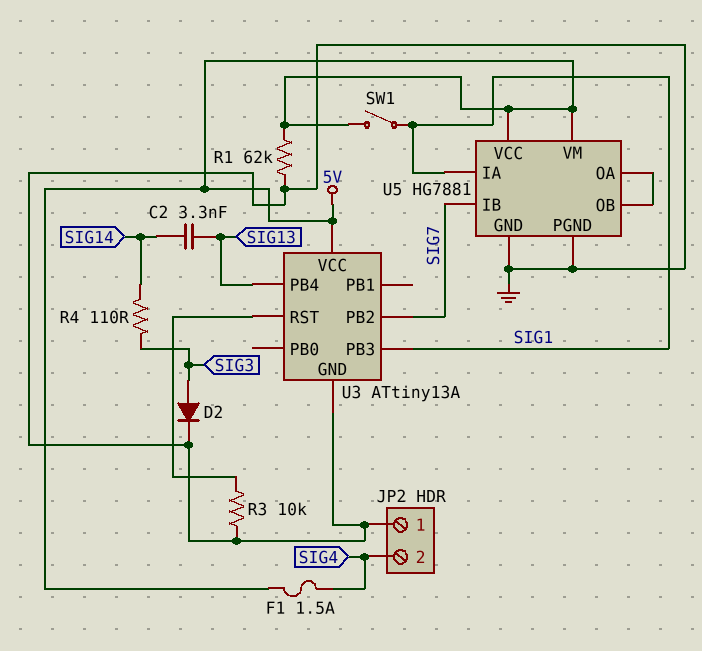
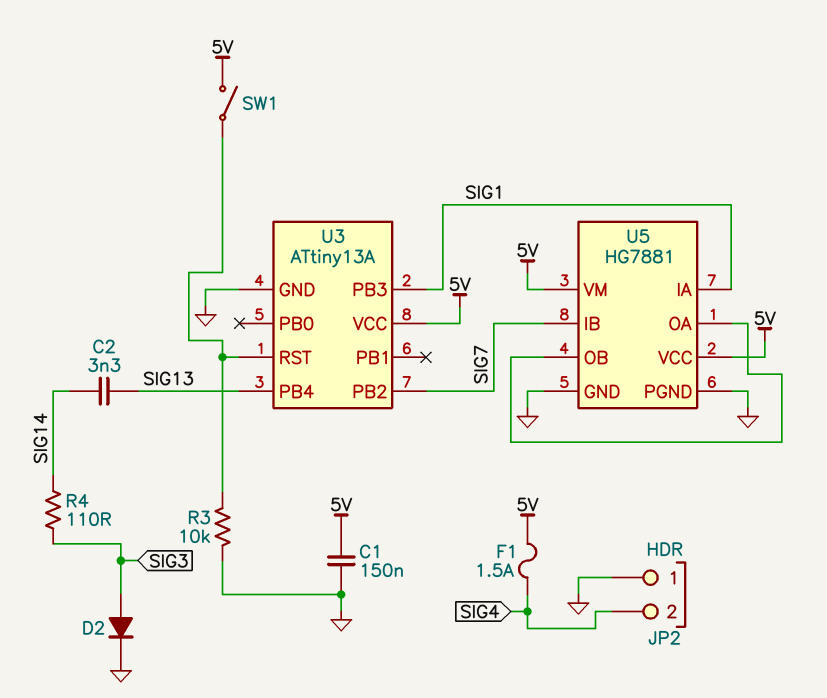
C1: none -> 150nF (5V, GND)
R1: 62k (5V, GND) -> none
SW1: switch (5V, SIG1) -> switch (5V, U3/RST)

